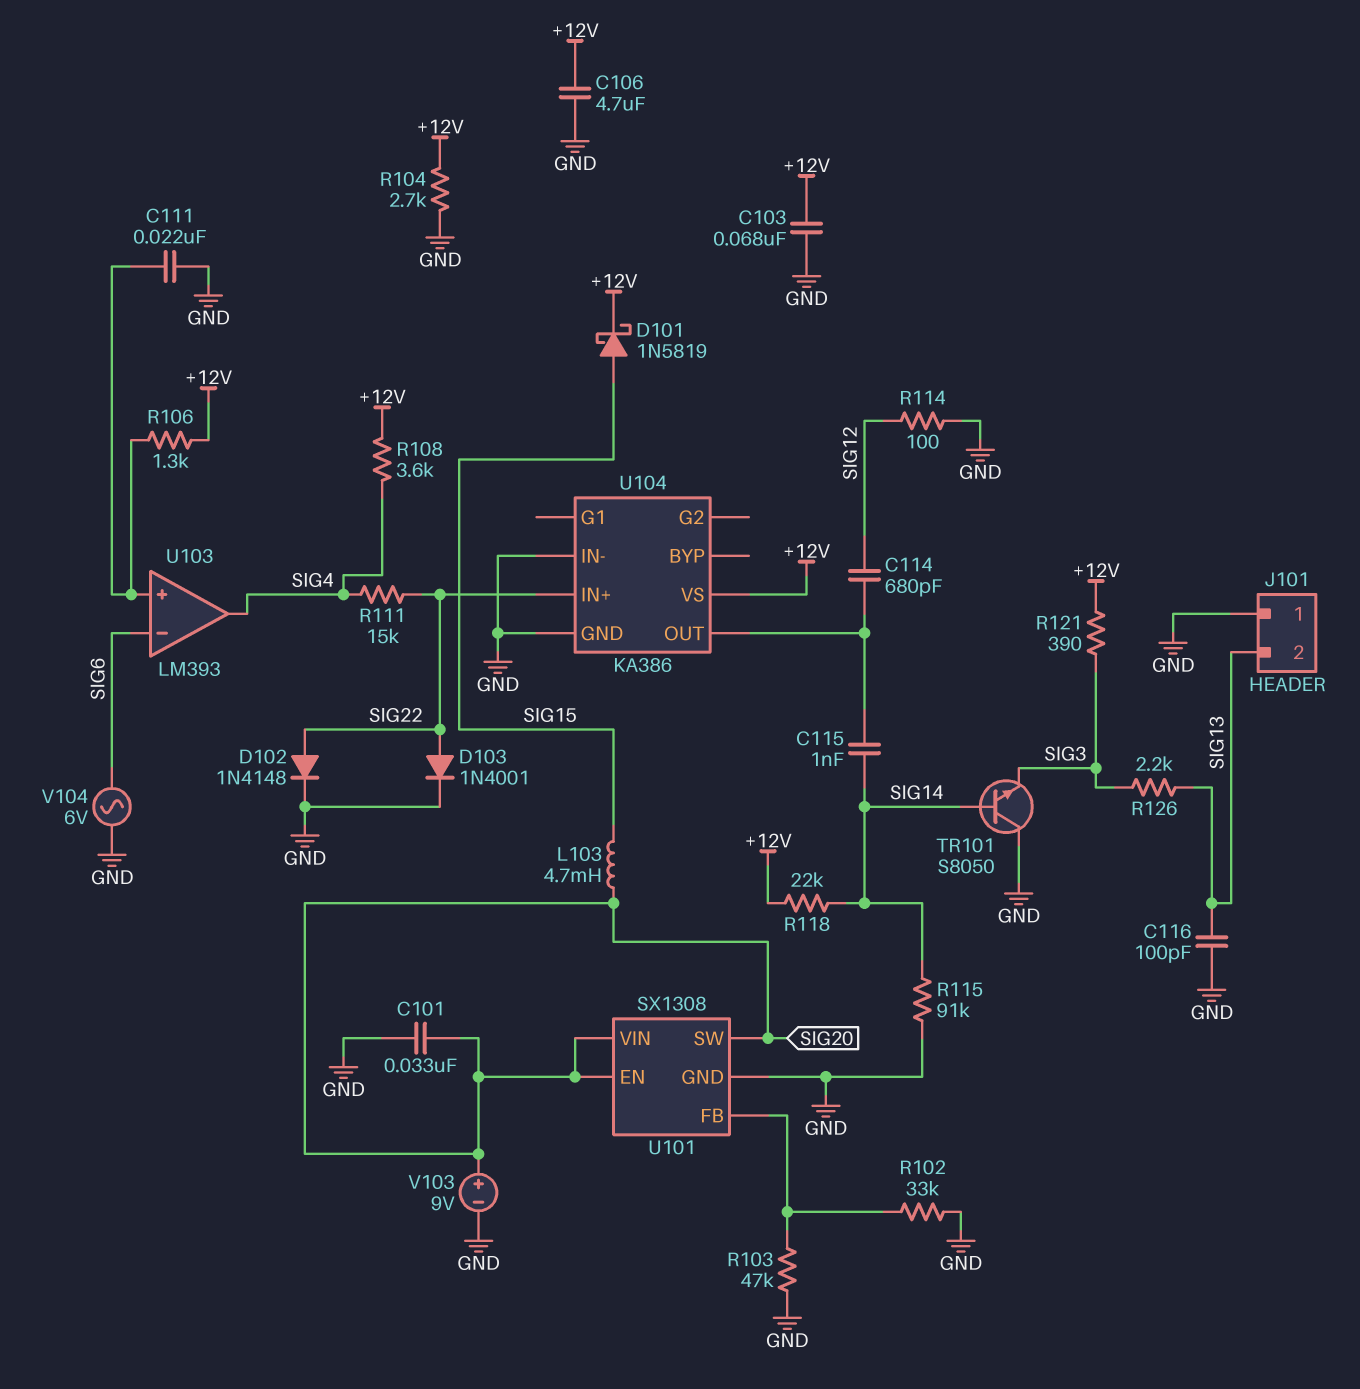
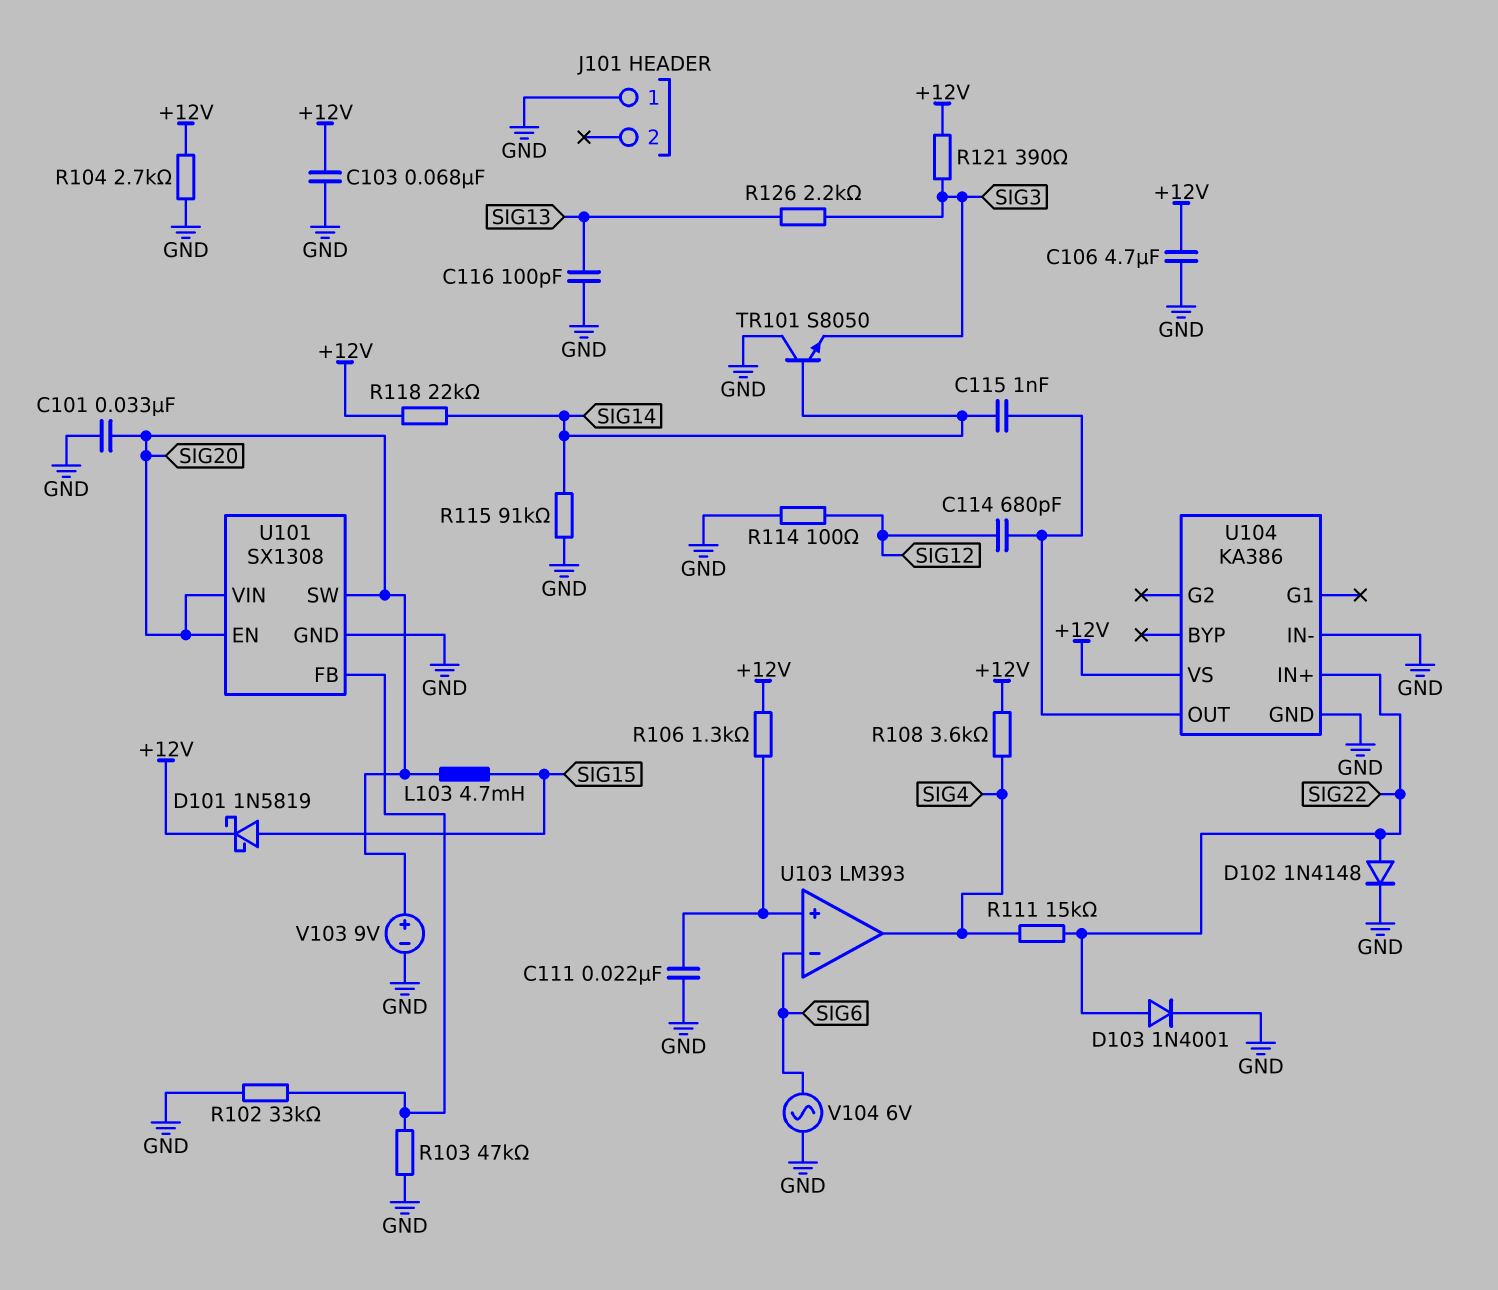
J101 pin 2: SIG13 -> none

